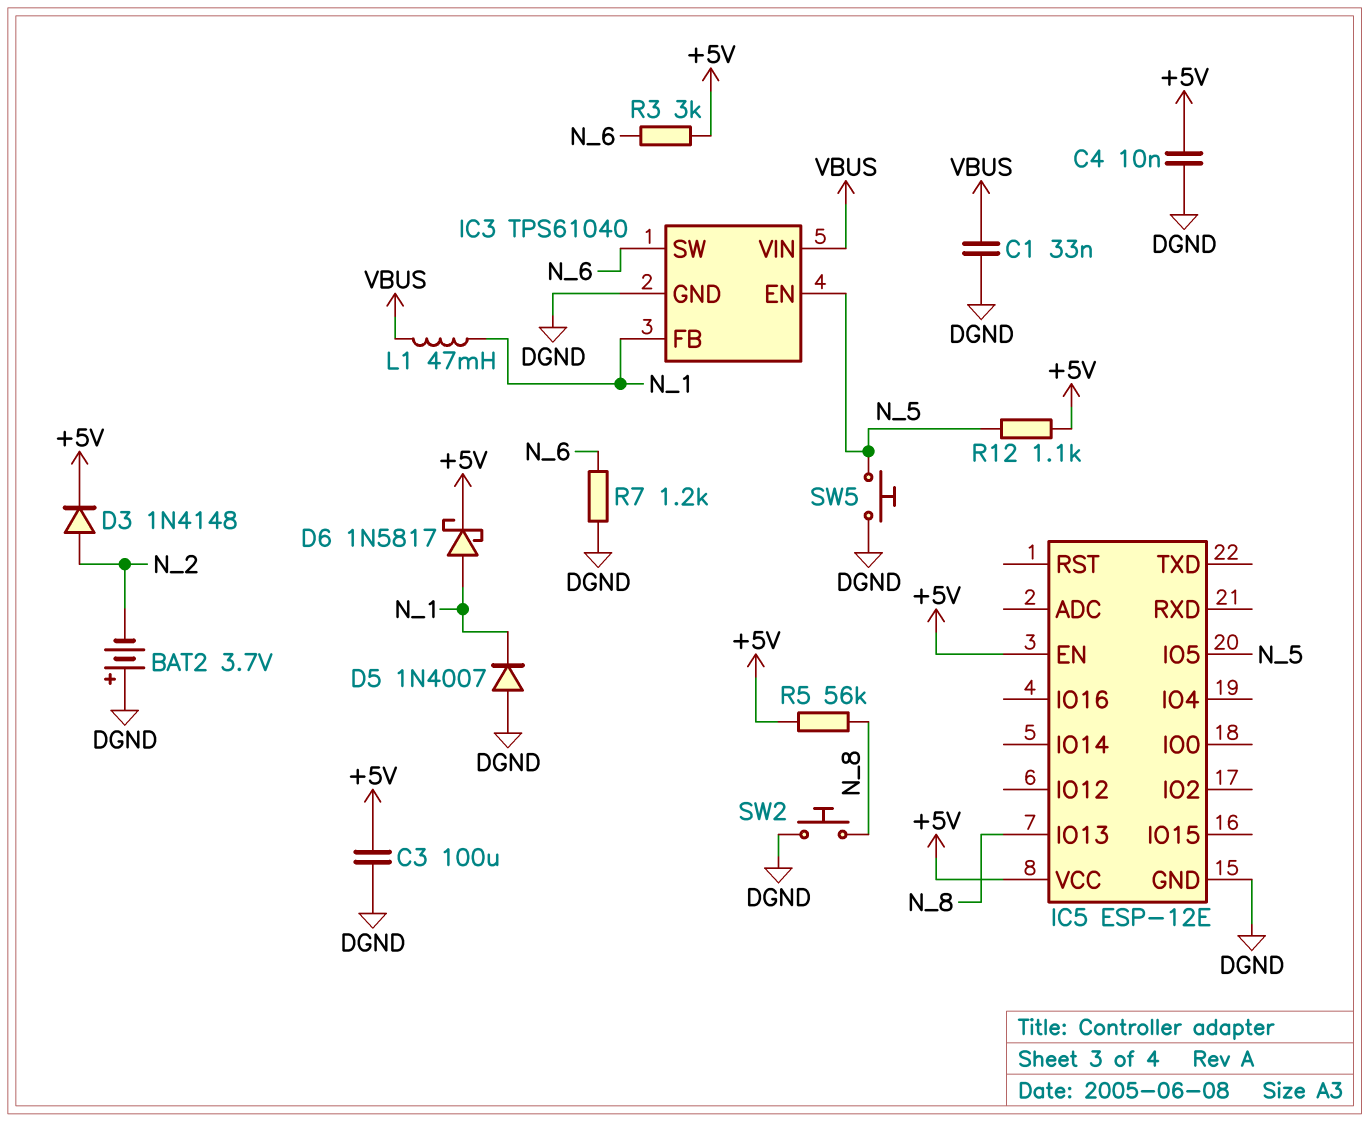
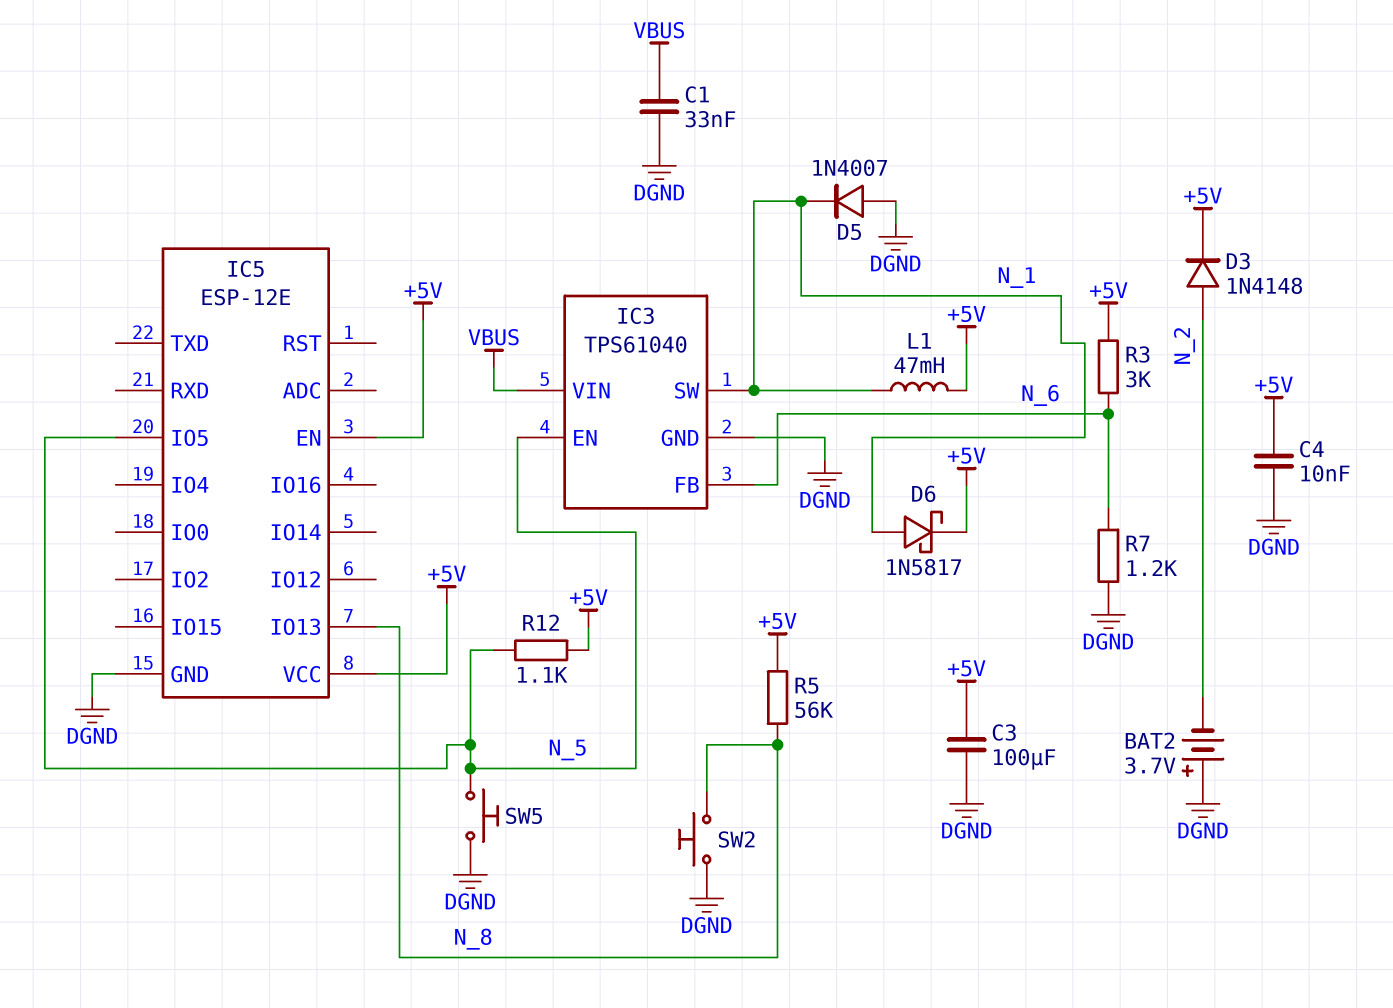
IC3 pin FB: N_1 -> N_6
IC3 pin SW: N_6 -> N_1
L1: 47mH (N_1, VBUS) -> 47mH (+5V, N_1)

